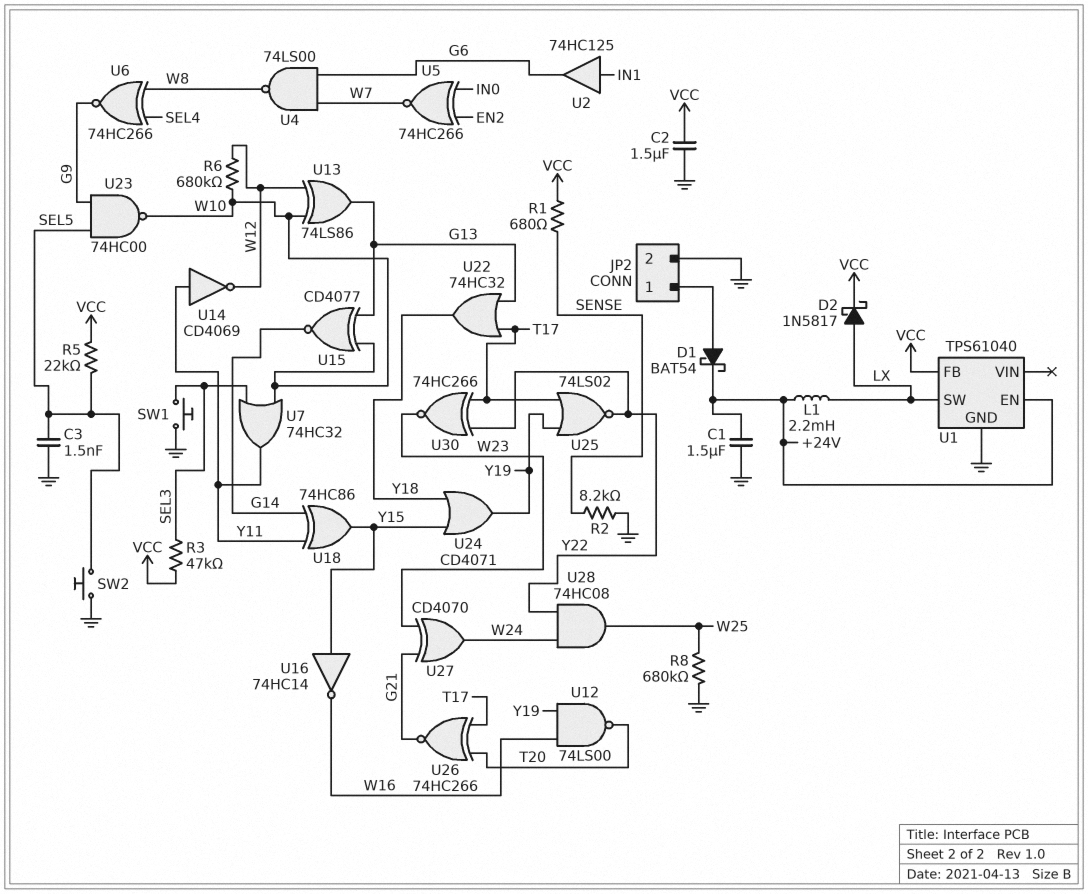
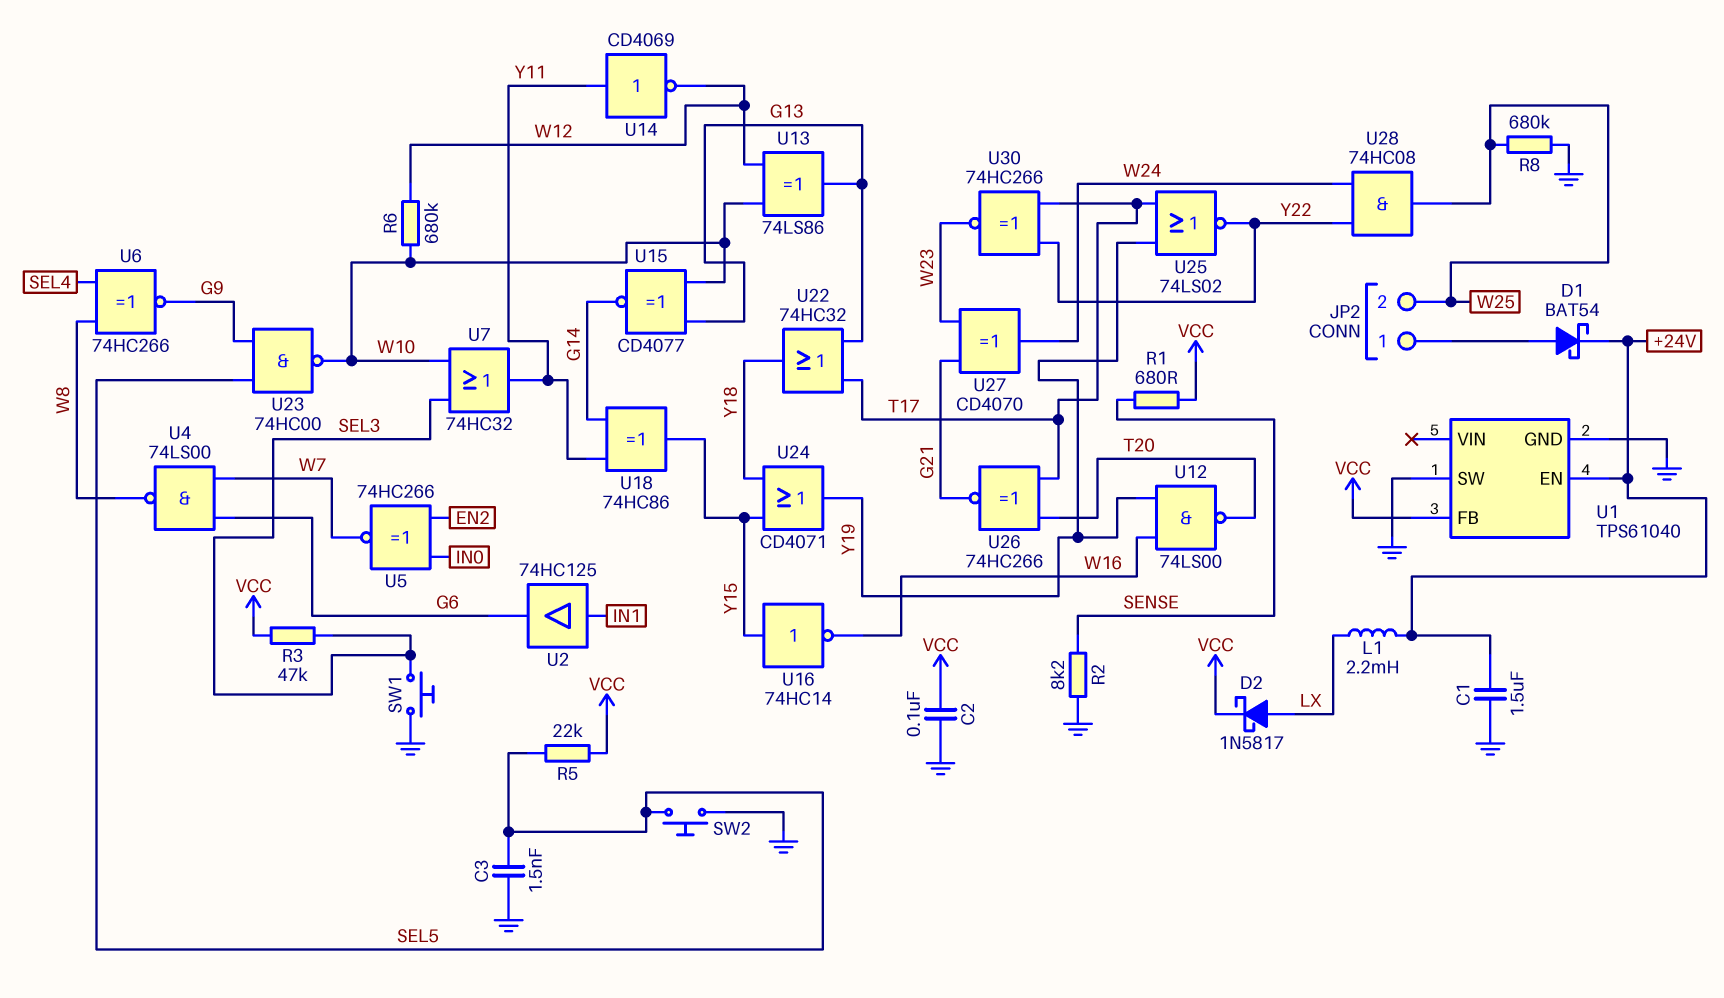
C2: 1.5uF (GND, VCC) -> 100nF (GND, VCC)
JP2 pin 2: GND -> W25
U1 pin SW: LX -> GND

